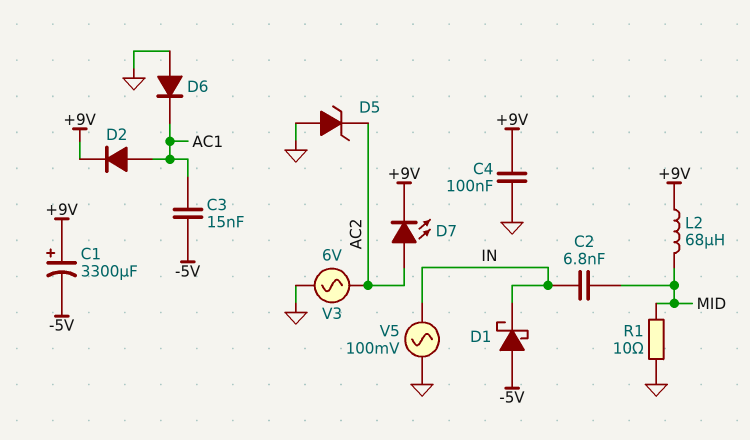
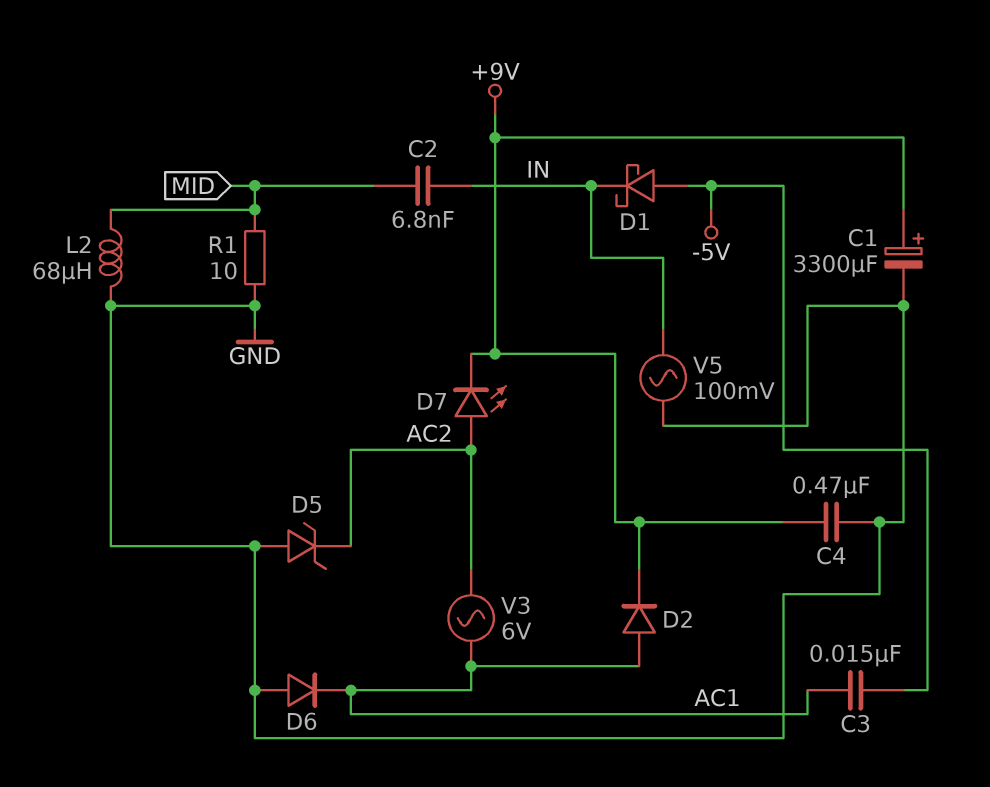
C1: 3300uF (plus +9V, minus -5V) -> 3300uF (plus +9V, minus GND)
C4: 100nF (+9V, GND) -> 470nF (+9V, GND)
L2: 68uH (+9V, MID) -> 68uH (GND, MID)
V3: AC 6V (AC2, GND) -> AC 6V (AC1, AC2)

